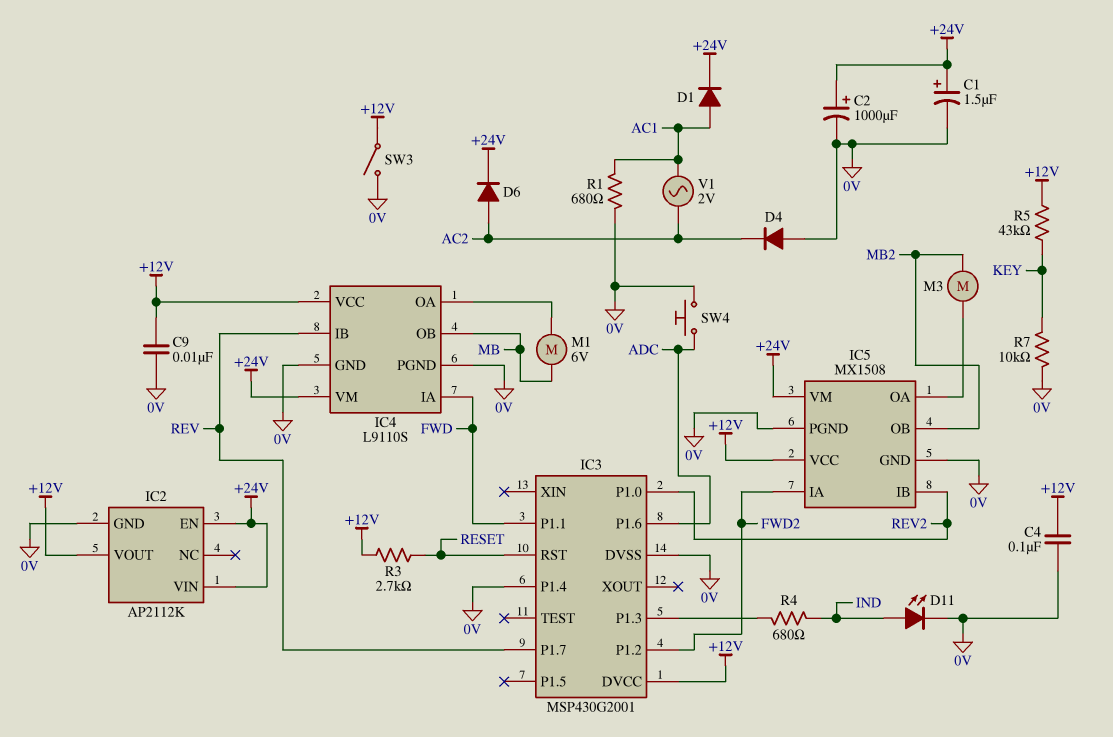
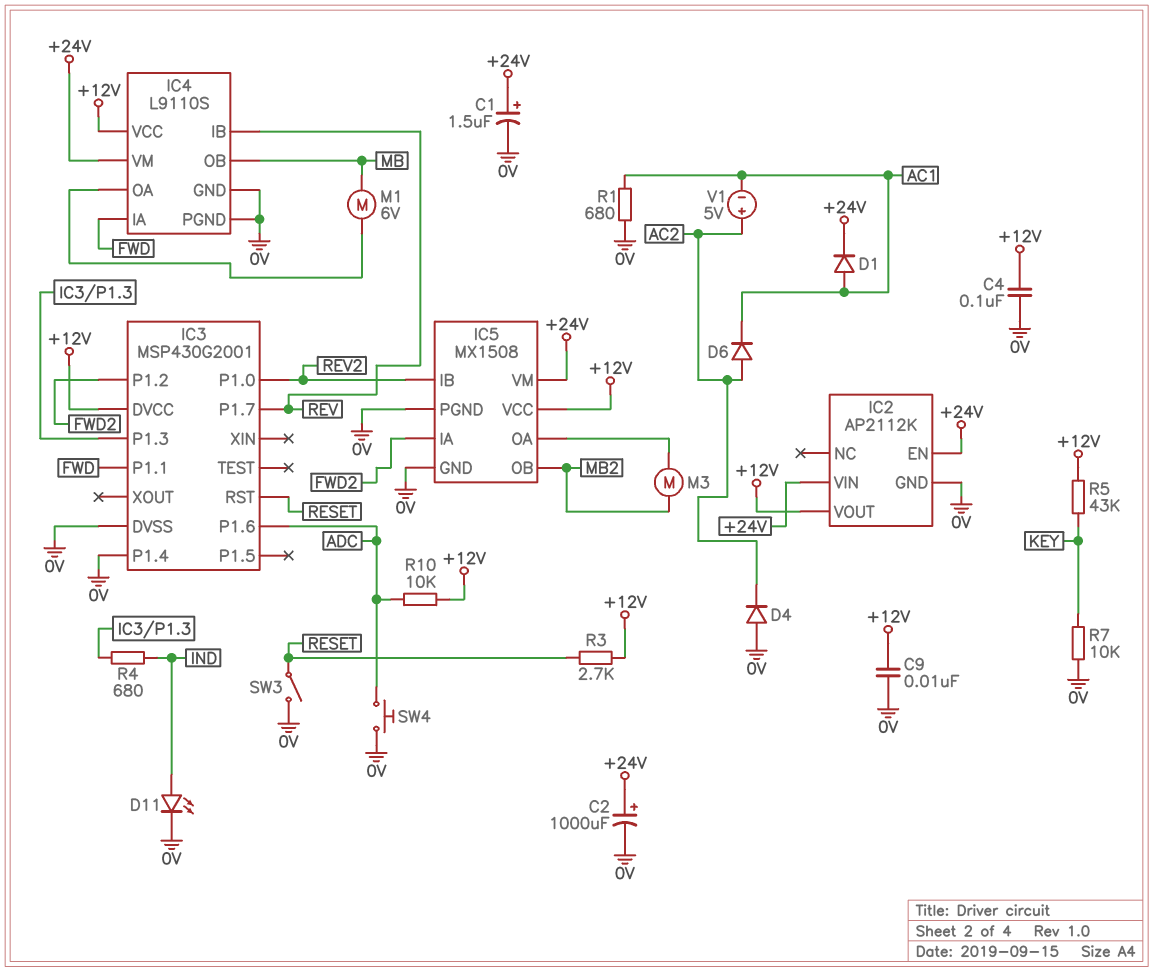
D6: diode (A AC2, K +24V) -> diode (A AC2, K AC1)
R10: none -> 10k (+12V, ADC)
SW3: switch (+12V, 0V) -> switch (0V, RESET)
V1: AC 2V (AC1, AC2) -> 5V (plus AC2, minus AC1)

